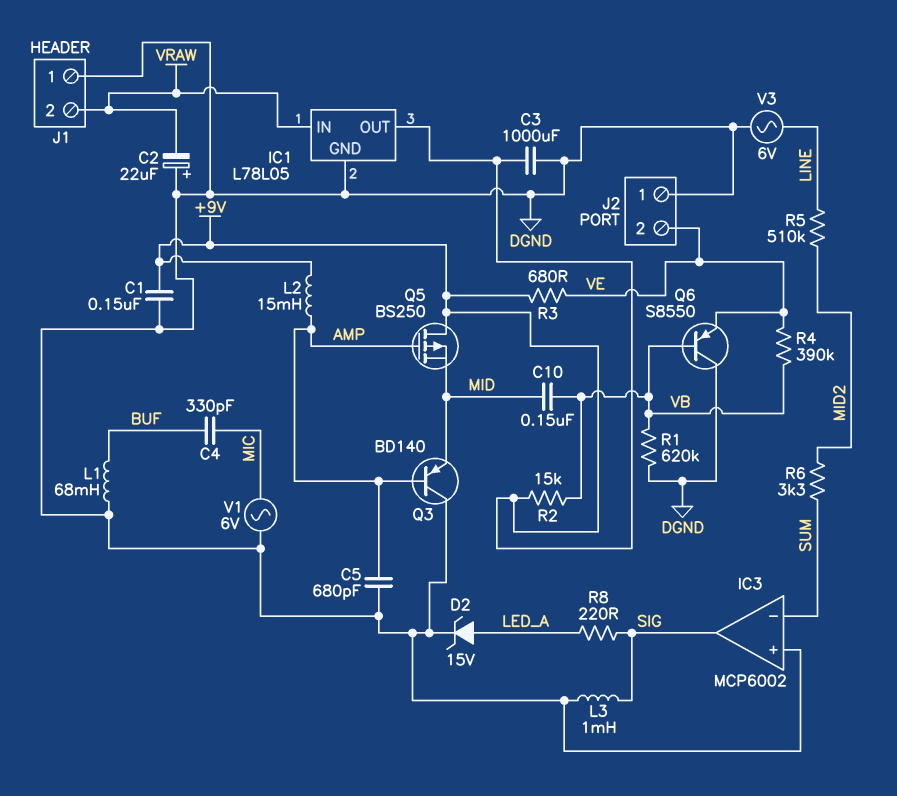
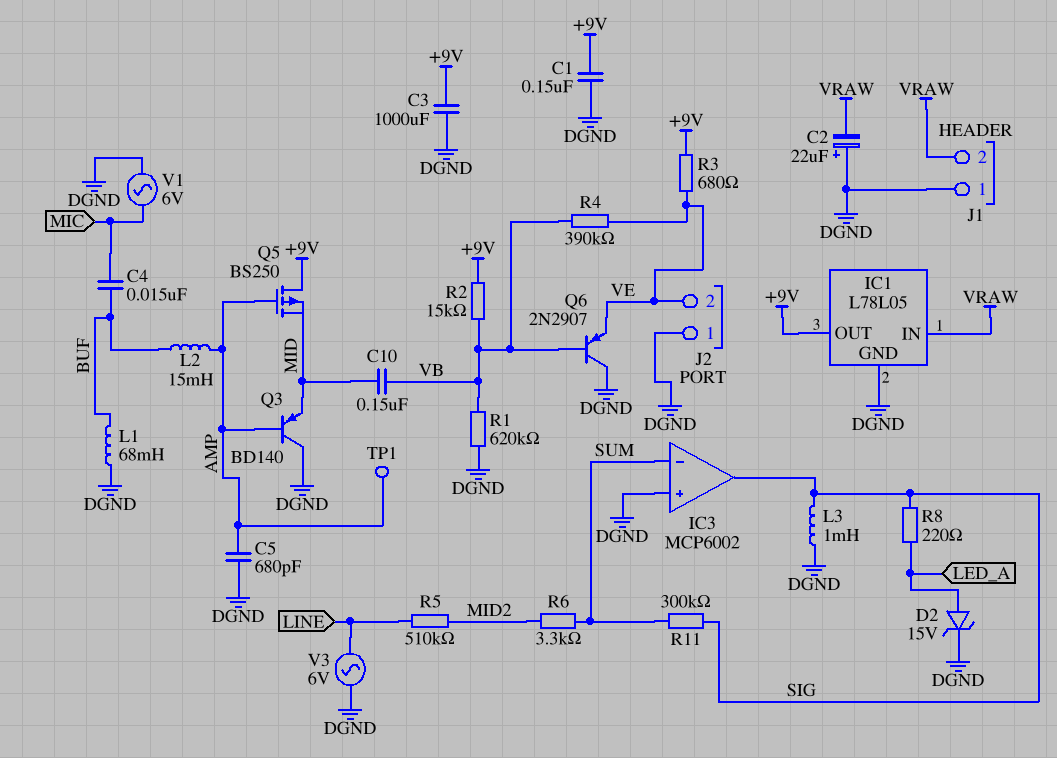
C4: 330pF (BUF, MIC) -> 15nF (BUF, MIC)
L2: 15mH (+9V, AMP) -> 15mH (AMP, BUF)
Q6: PNP S8550 (B VB, C DGND, E VE) -> PNP 2N2907 (B VB, C DGND, E VE)
R11: none -> 300k (SIG, SUM)
TP1: none -> test point (AMP)

